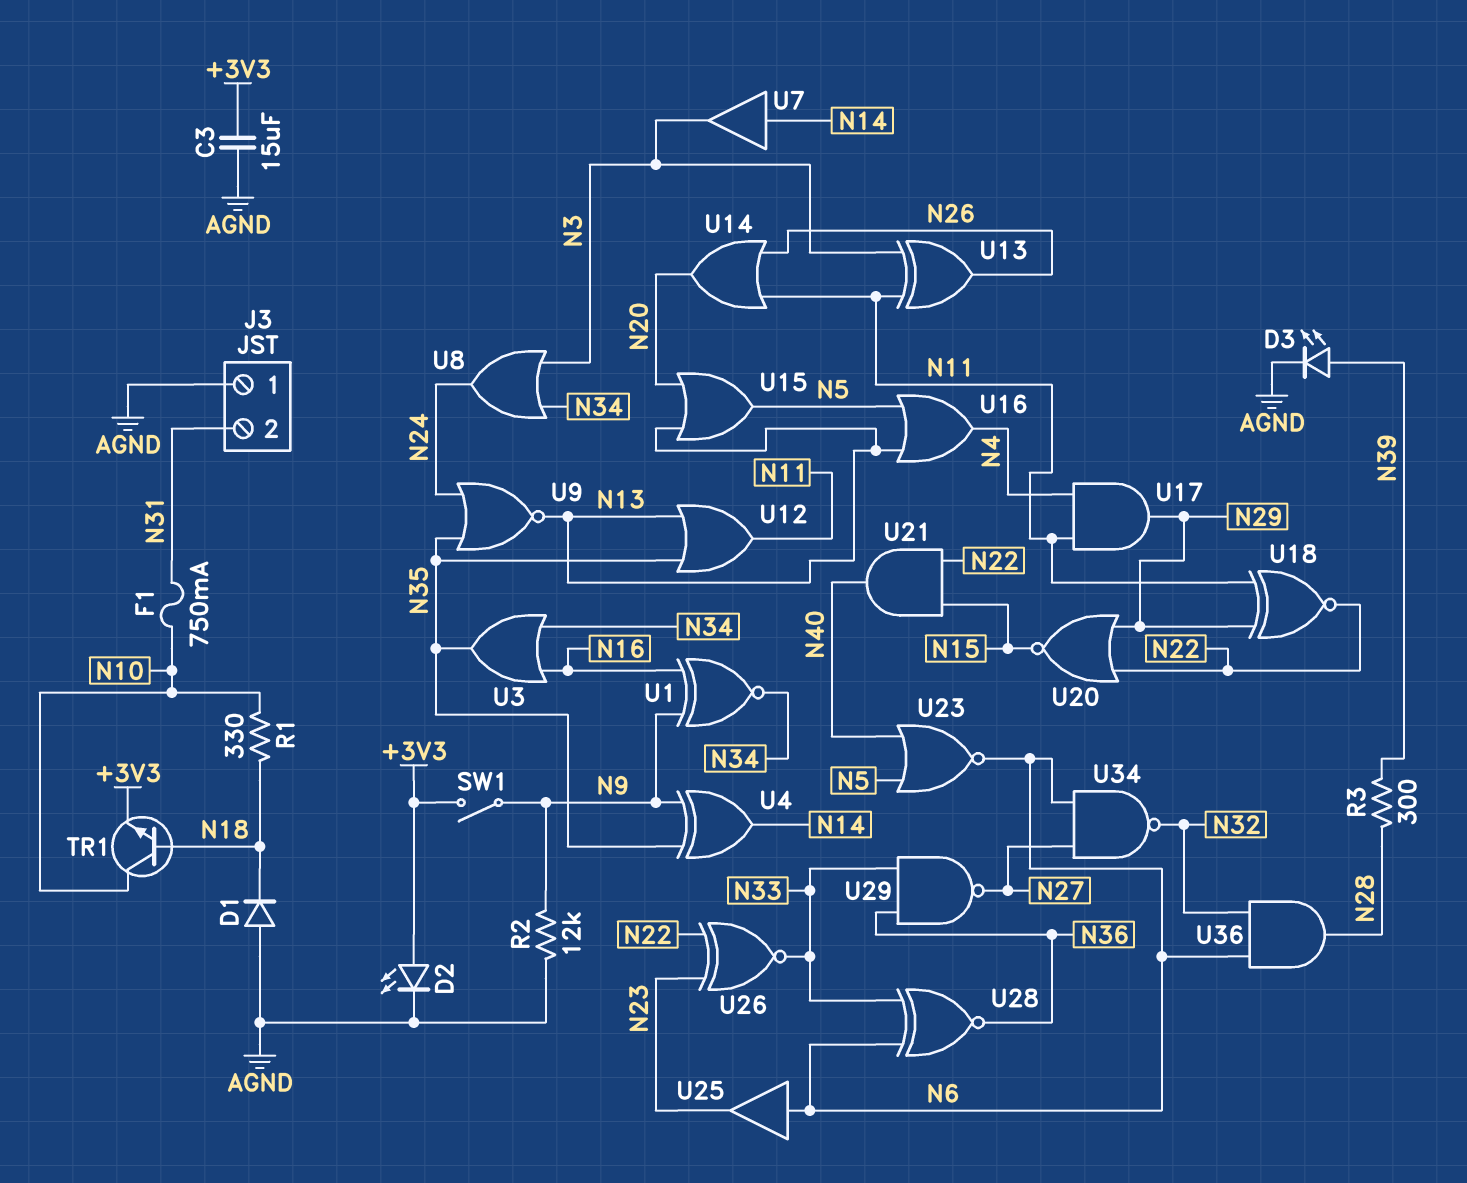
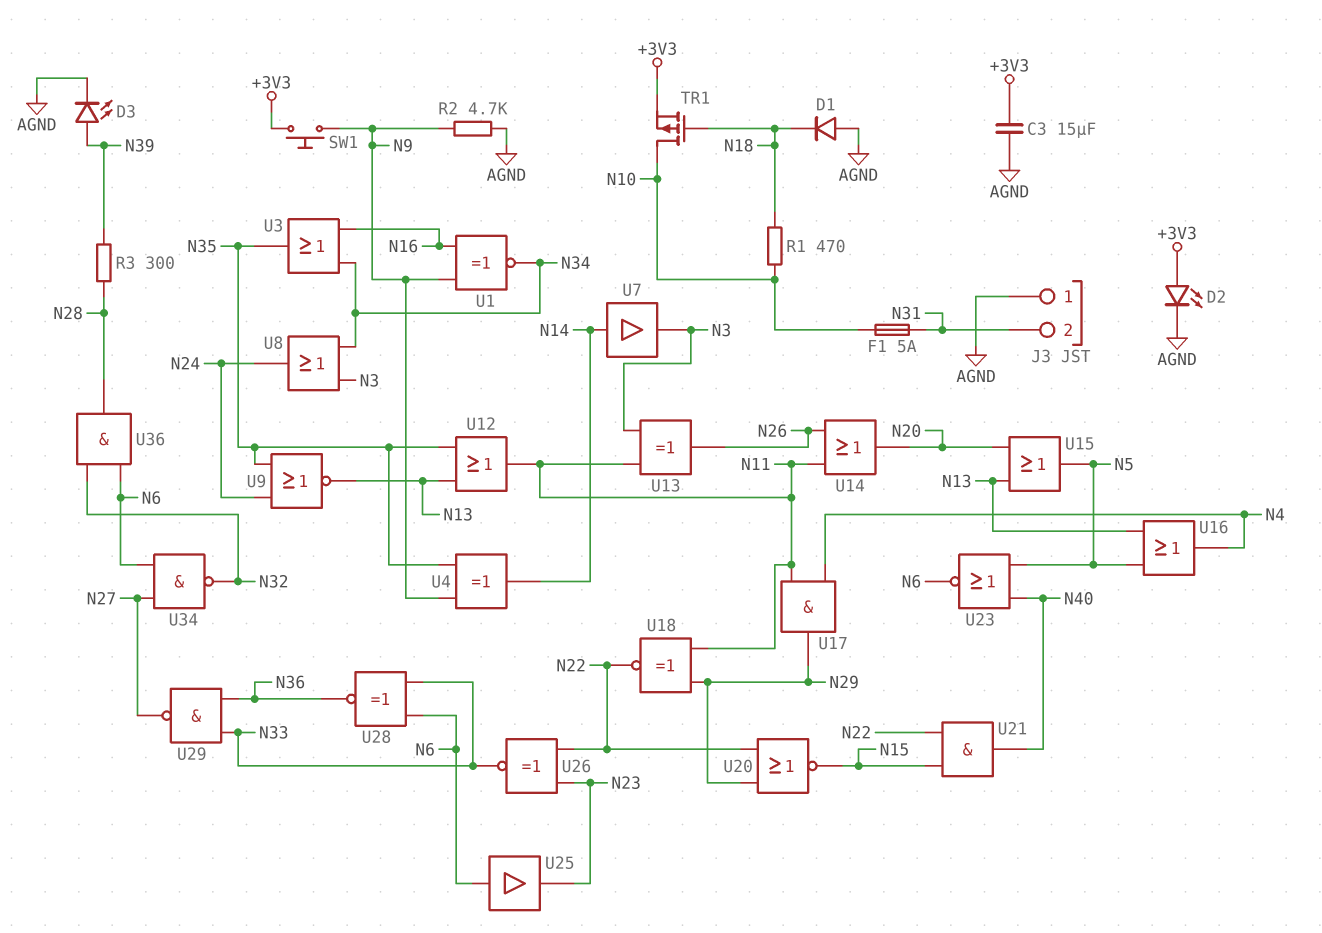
F1: 750mA (N10, N31) -> 5A (N10, N31)
R1: 330 (N10, N18) -> 470 (N10, N18)
R2: 12k (AGND, N9) -> 4.7k (AGND, N9)
SW1: switch (+3V3, N9) -> button (+3V3, N9)
TR1: NPN (B N18, C N10, E +3V3) -> PMOS (G N18, D N10, S +3V3)

